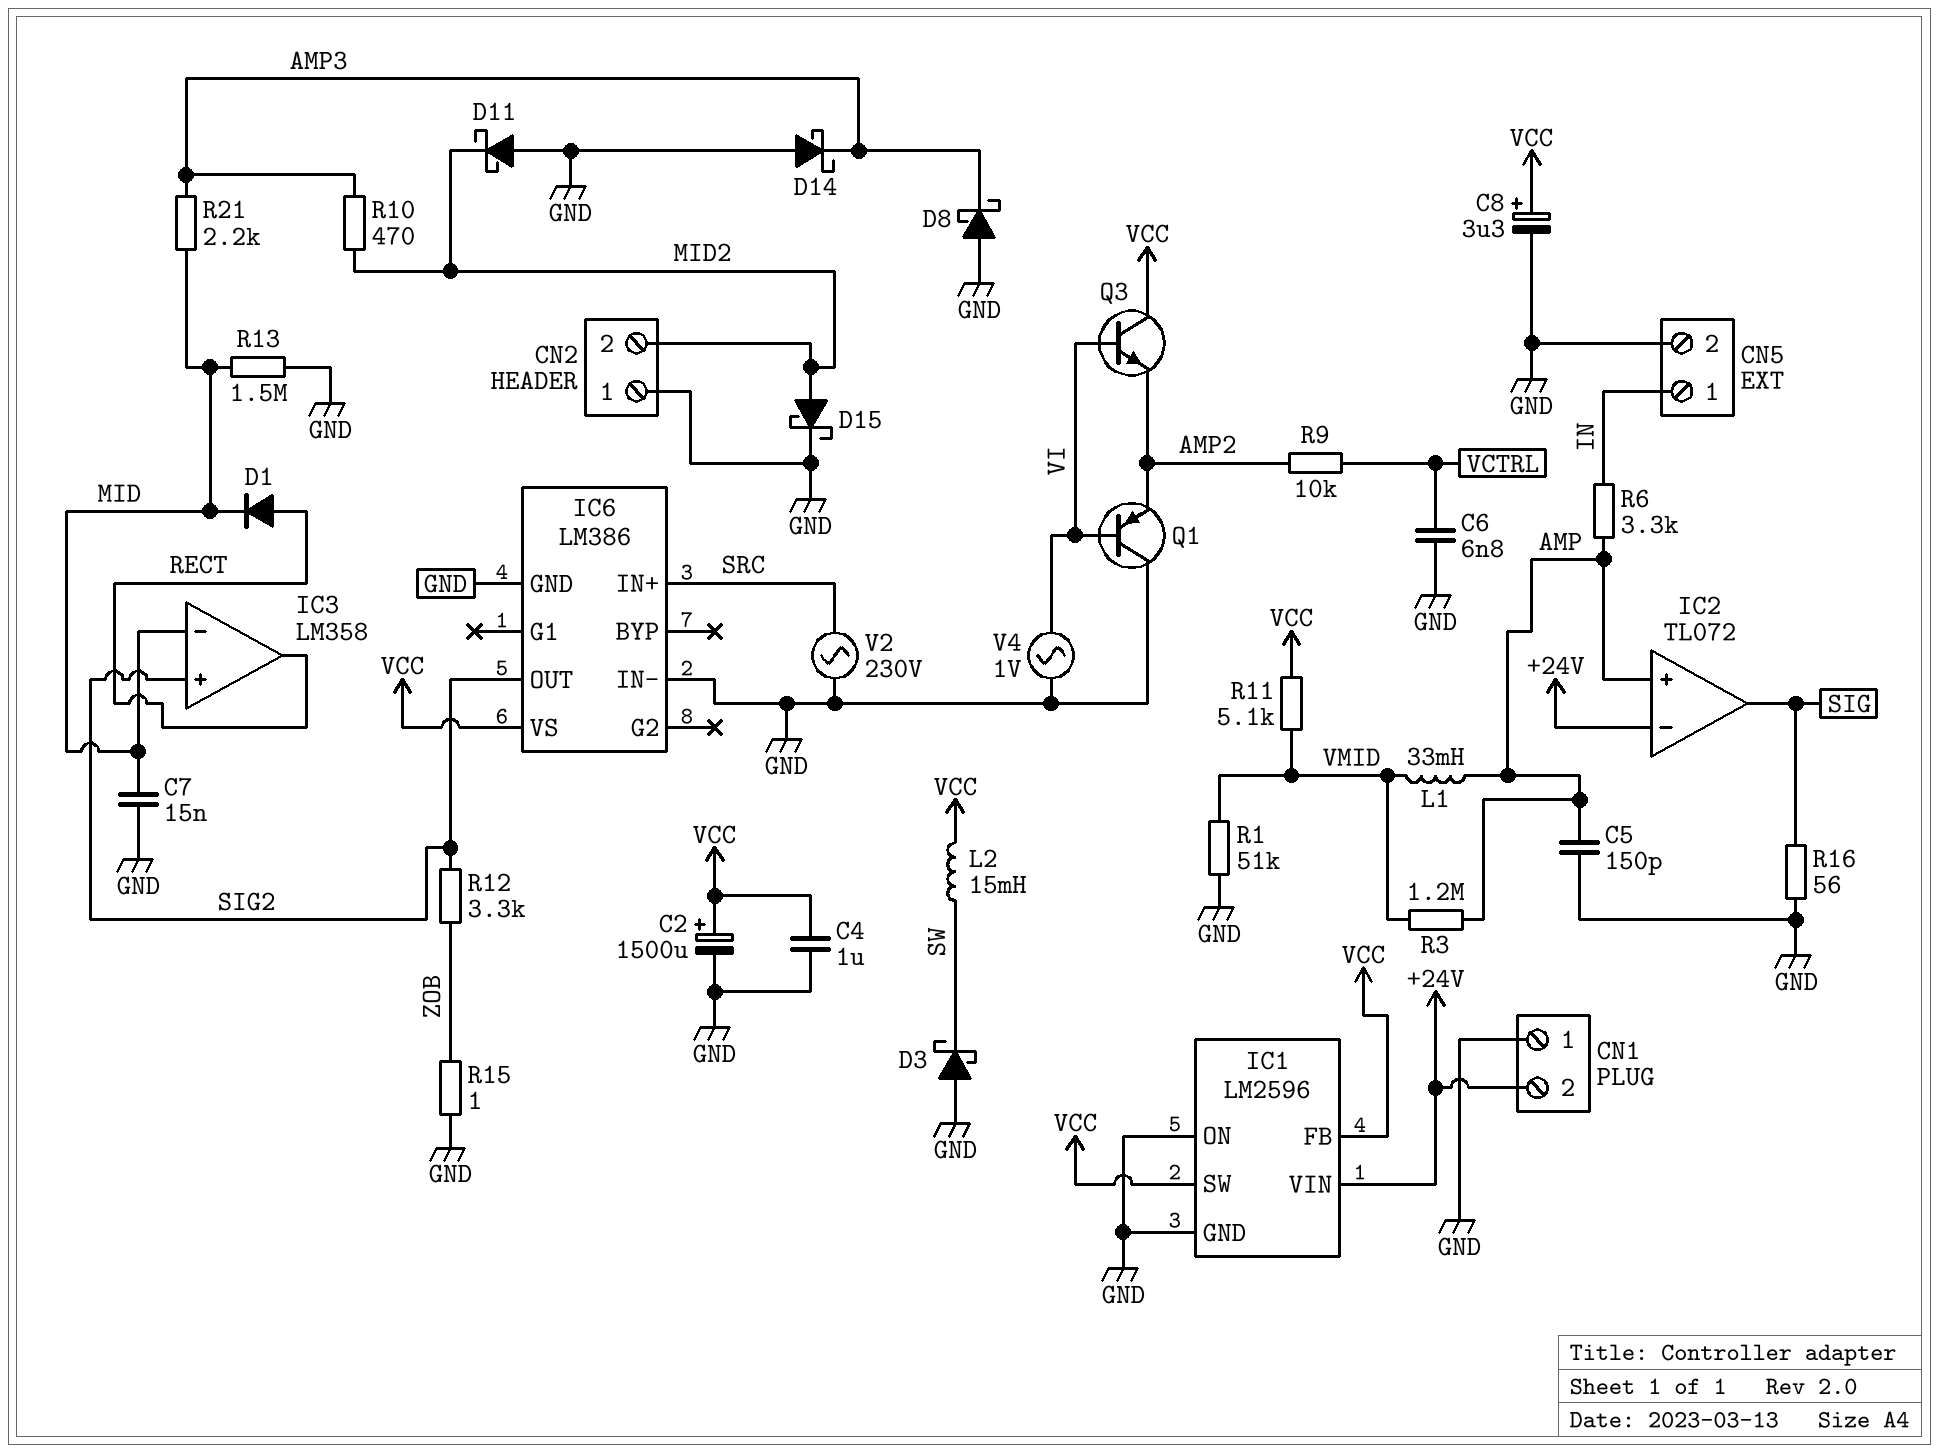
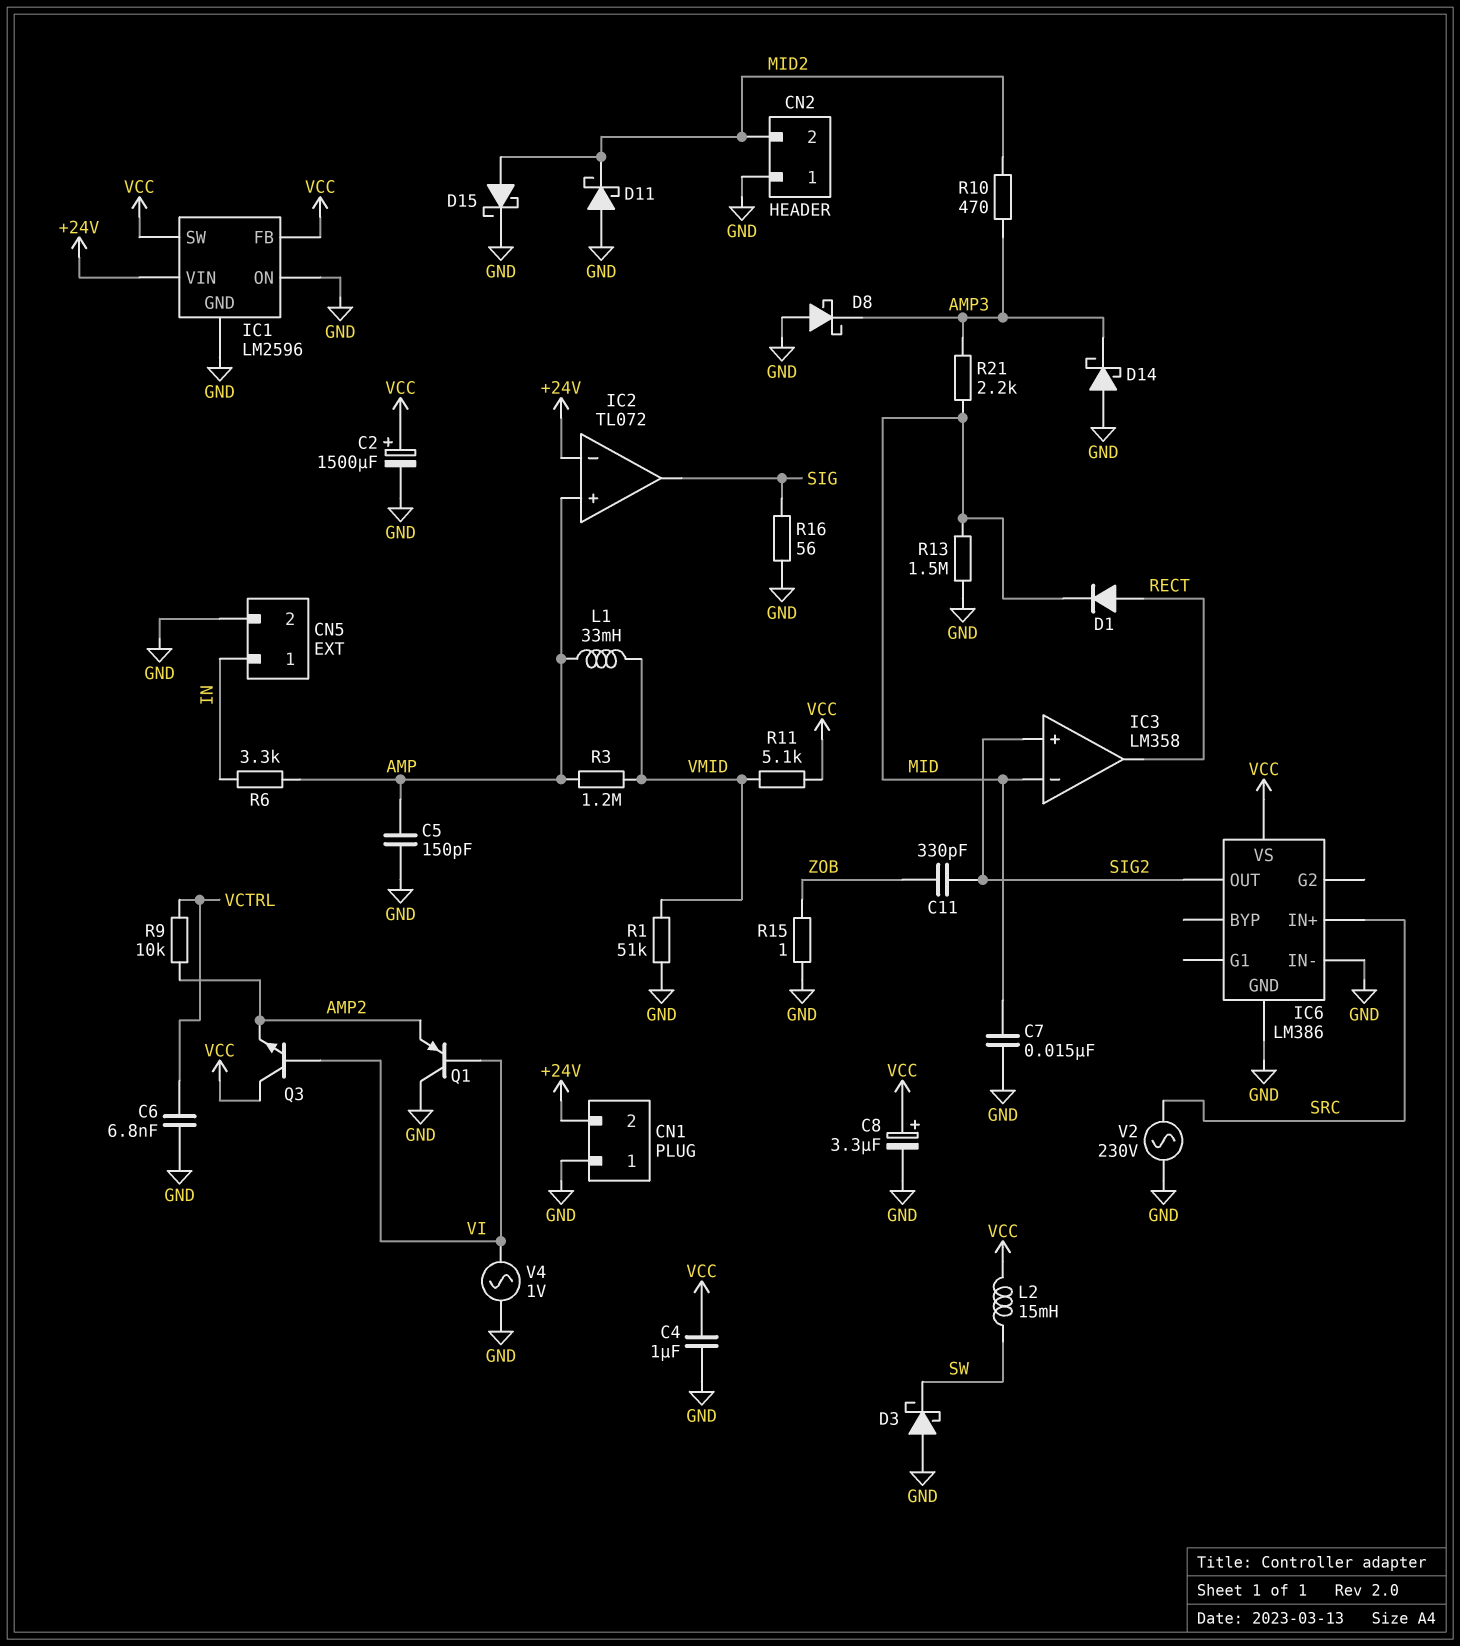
C11: none -> 330pF (SIG2, ZOB)
R12: 3.3k (SIG2, ZOB) -> none

